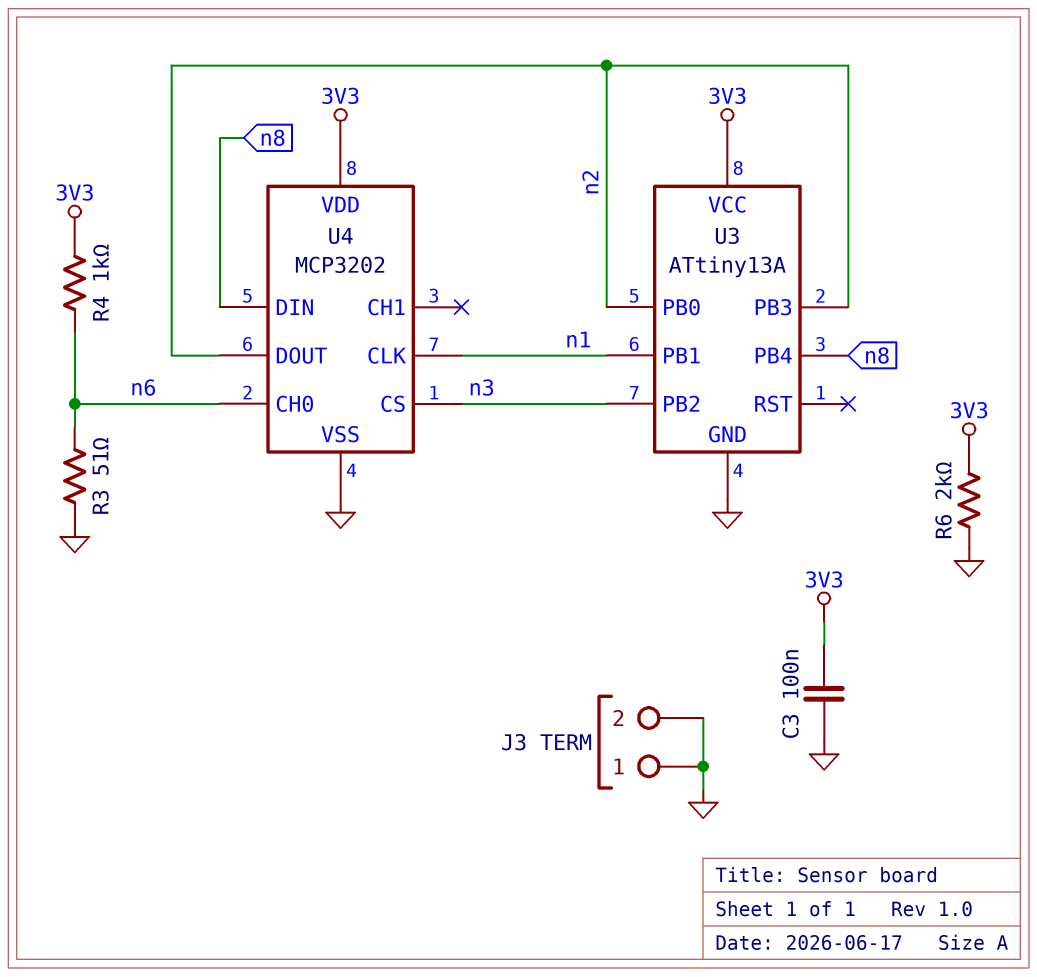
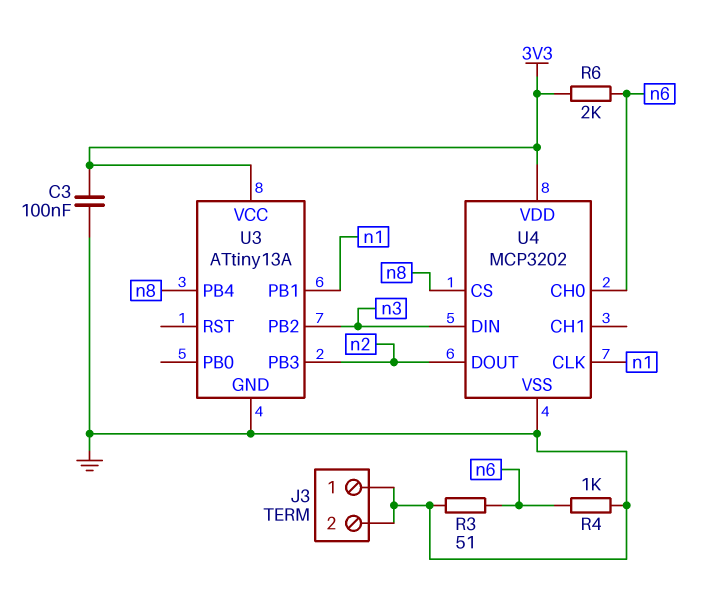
R4: 1k (3V3, n6) -> 1k (GND, n6)
R6: 2k (3V3, GND) -> 2k (3V3, n6)
U3 pin PB0: n2 -> none
U4 pin CS: n3 -> n8
U4 pin DIN: n8 -> n3

